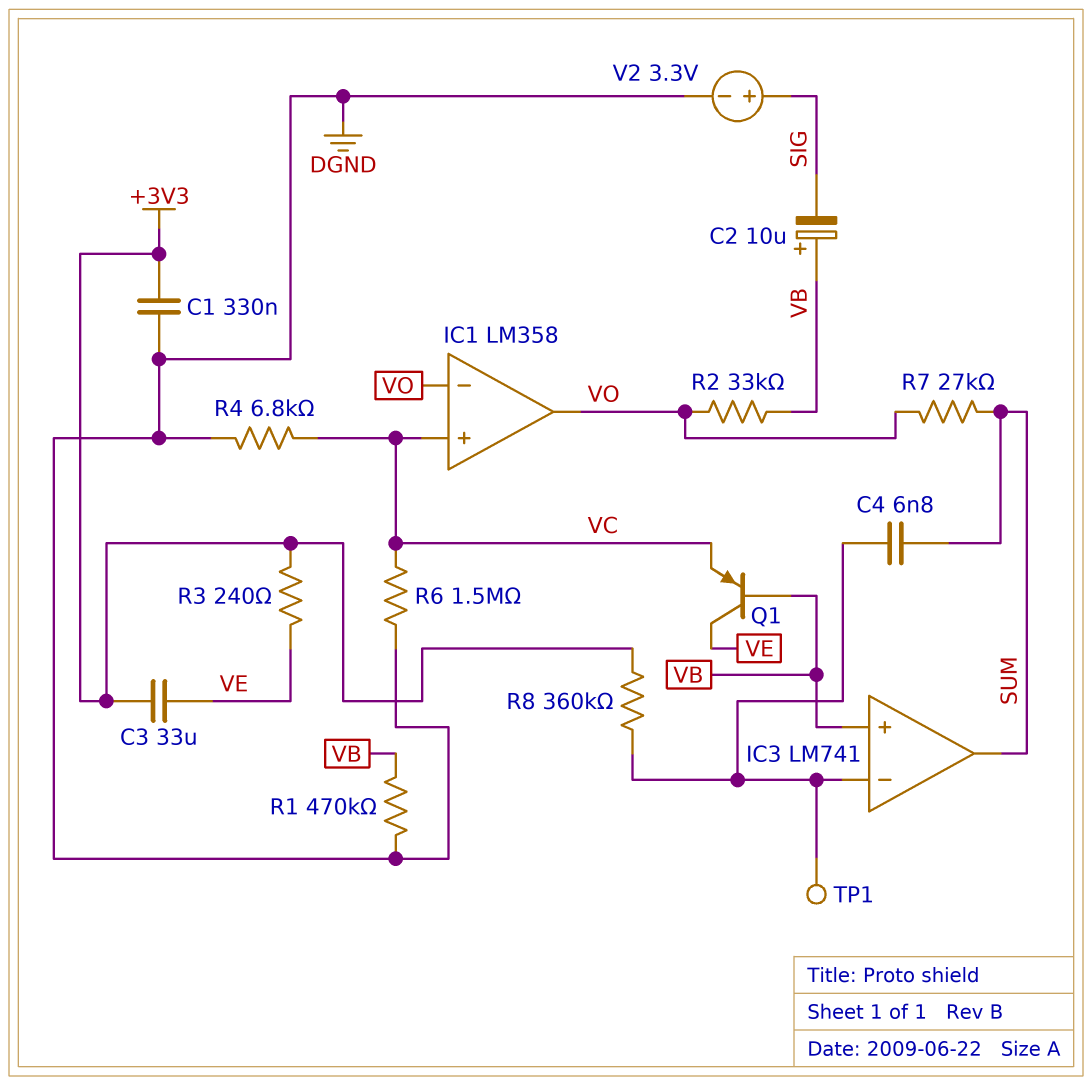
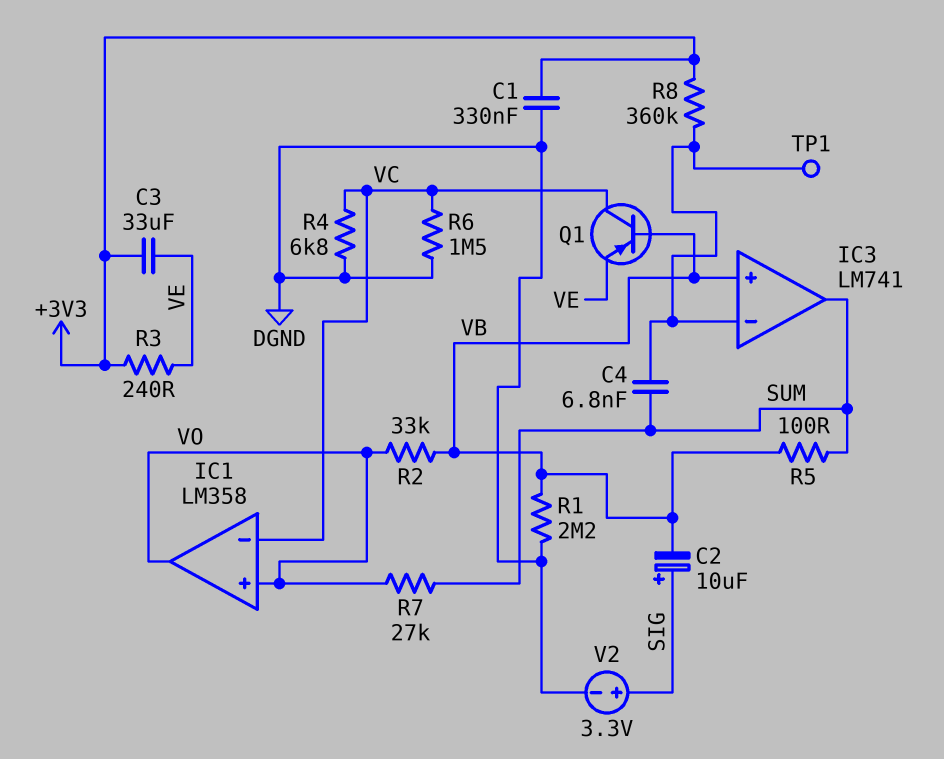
C2: 10uF (plus VB, minus SIG) -> 10uF (plus SIG, minus VB)
IC1 pin in+: VC -> VO
IC1 pin in-: VO -> VC
Q1: PNP (B VB, C VE, E VC) -> PNP (B VB, C VC, E VE)
R1: 470k (DGND, VB) -> 2.2M (DGND, VB)
R5: none -> 100 (SUM, VB)

